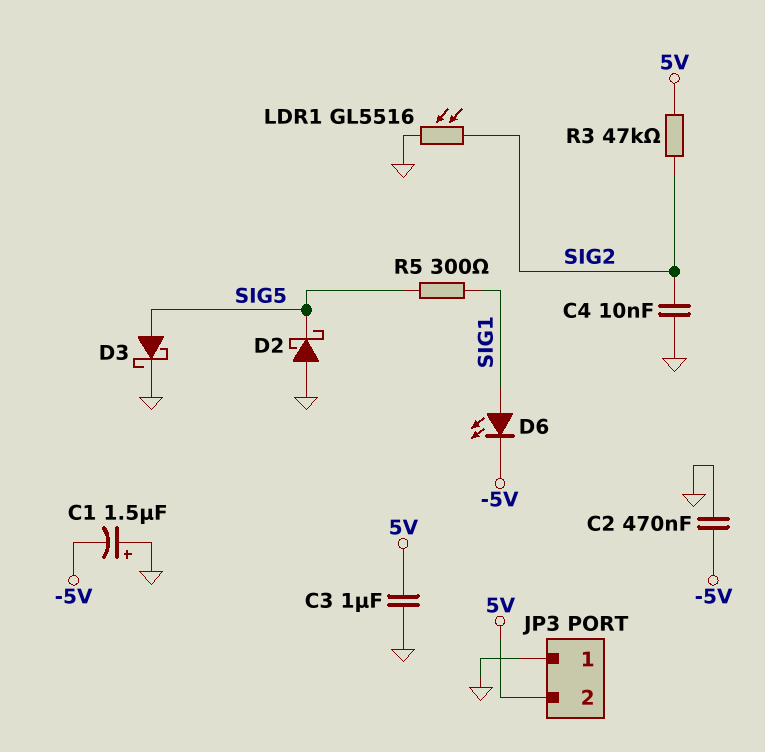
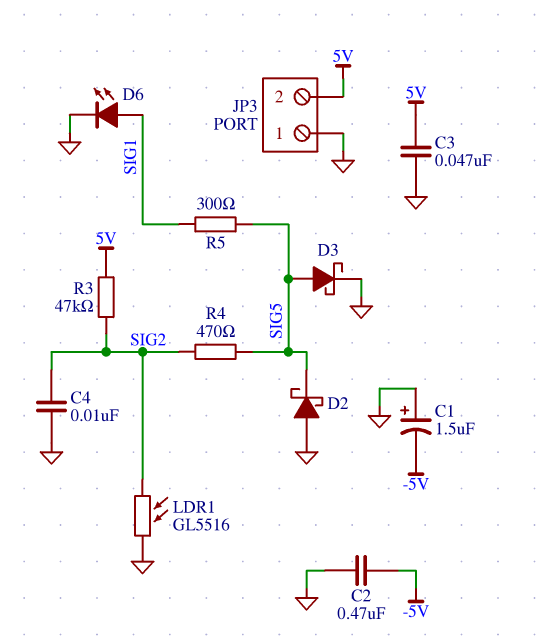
C3: 1uF (5V, GND) -> 47nF (5V, GND)
D6: LED (A SIG1, K -5V) -> LED (A SIG1, K GND)
R4: none -> 470 (SIG2, SIG5)

